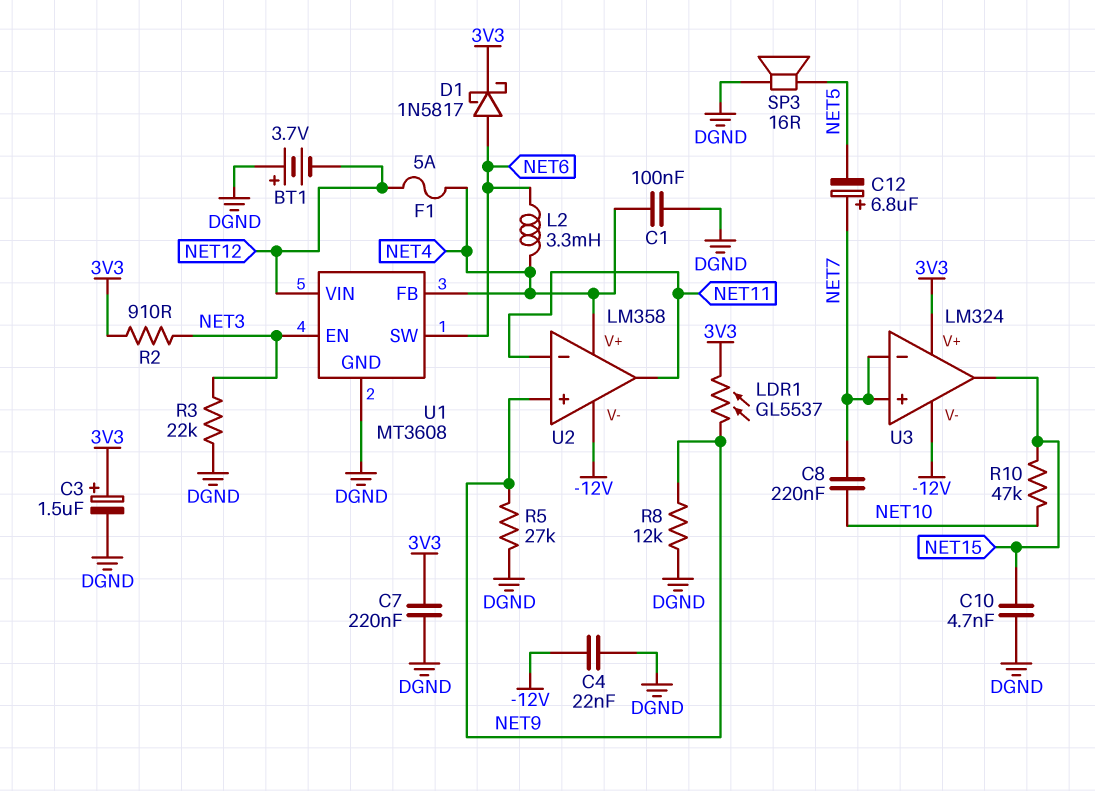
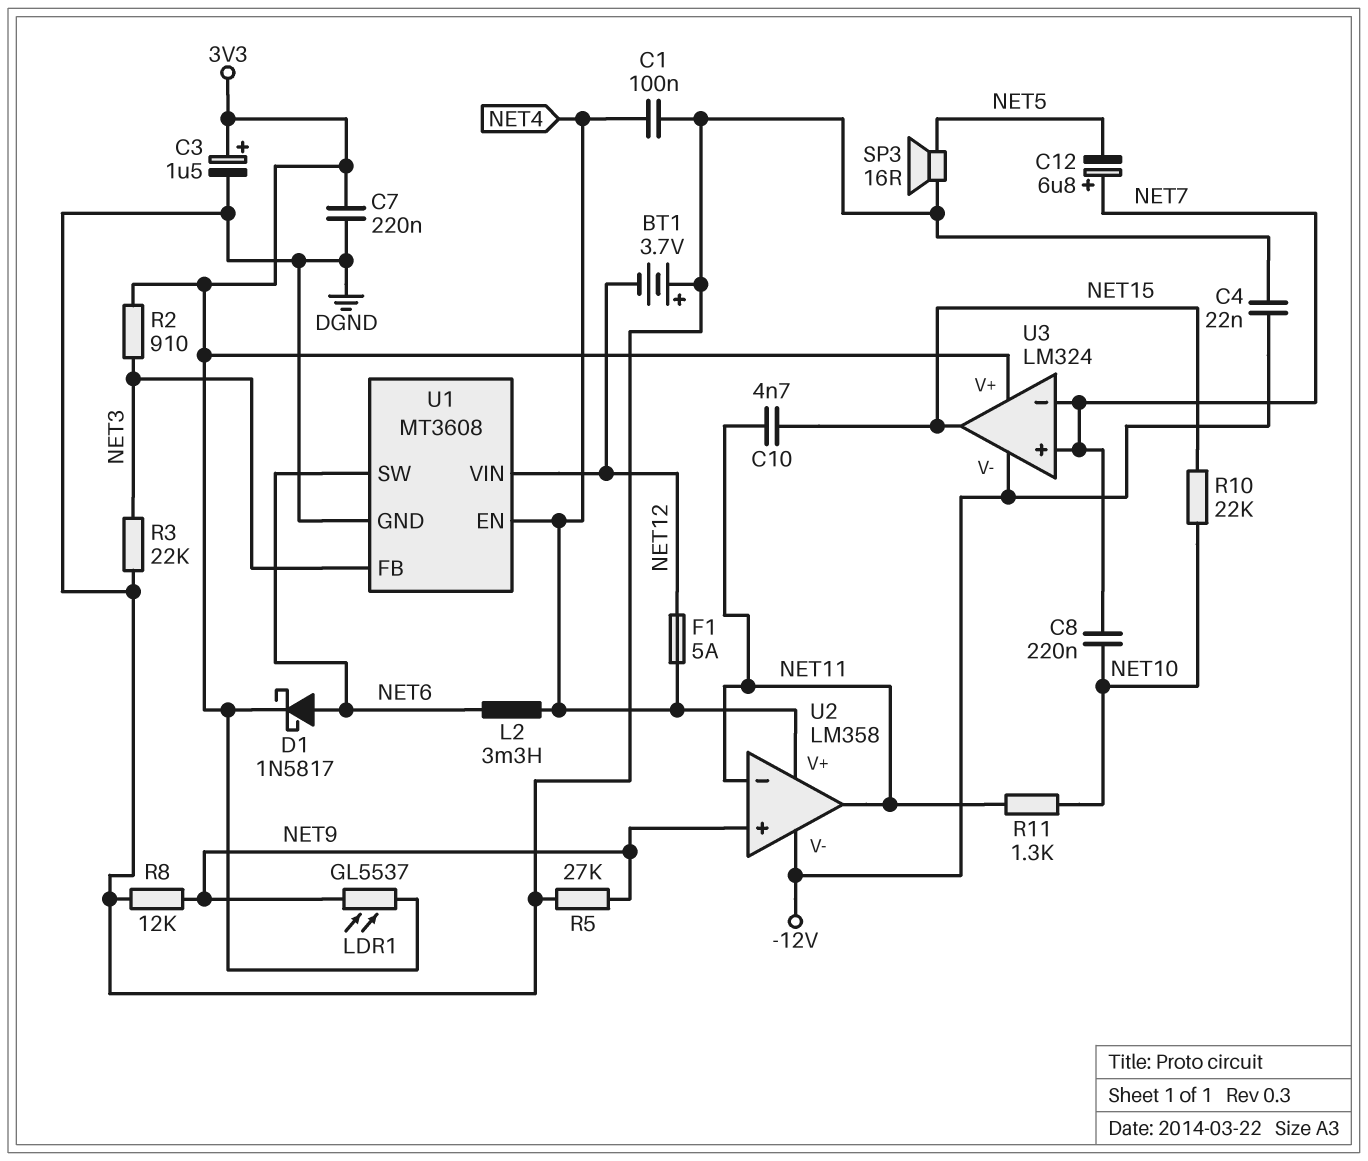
C10: 4.7nF (DGND, NET15) -> 4.7nF (NET11, NET15)
R10: 47k (NET10, NET15) -> 22k (NET10, NET15)
R11: none -> 1.3k (NET10, NET11)
U1 pin EN: NET3 -> NET4
U1 pin FB: NET4 -> NET3

